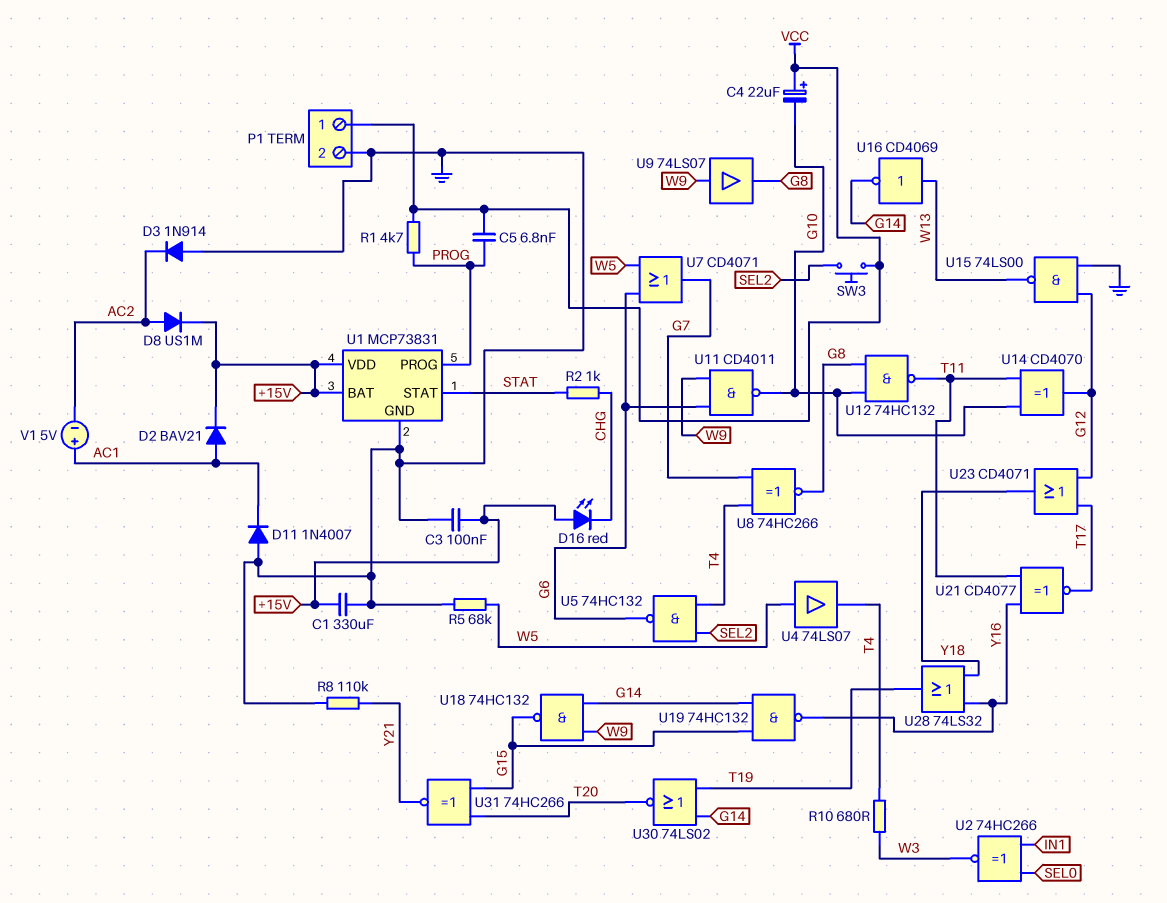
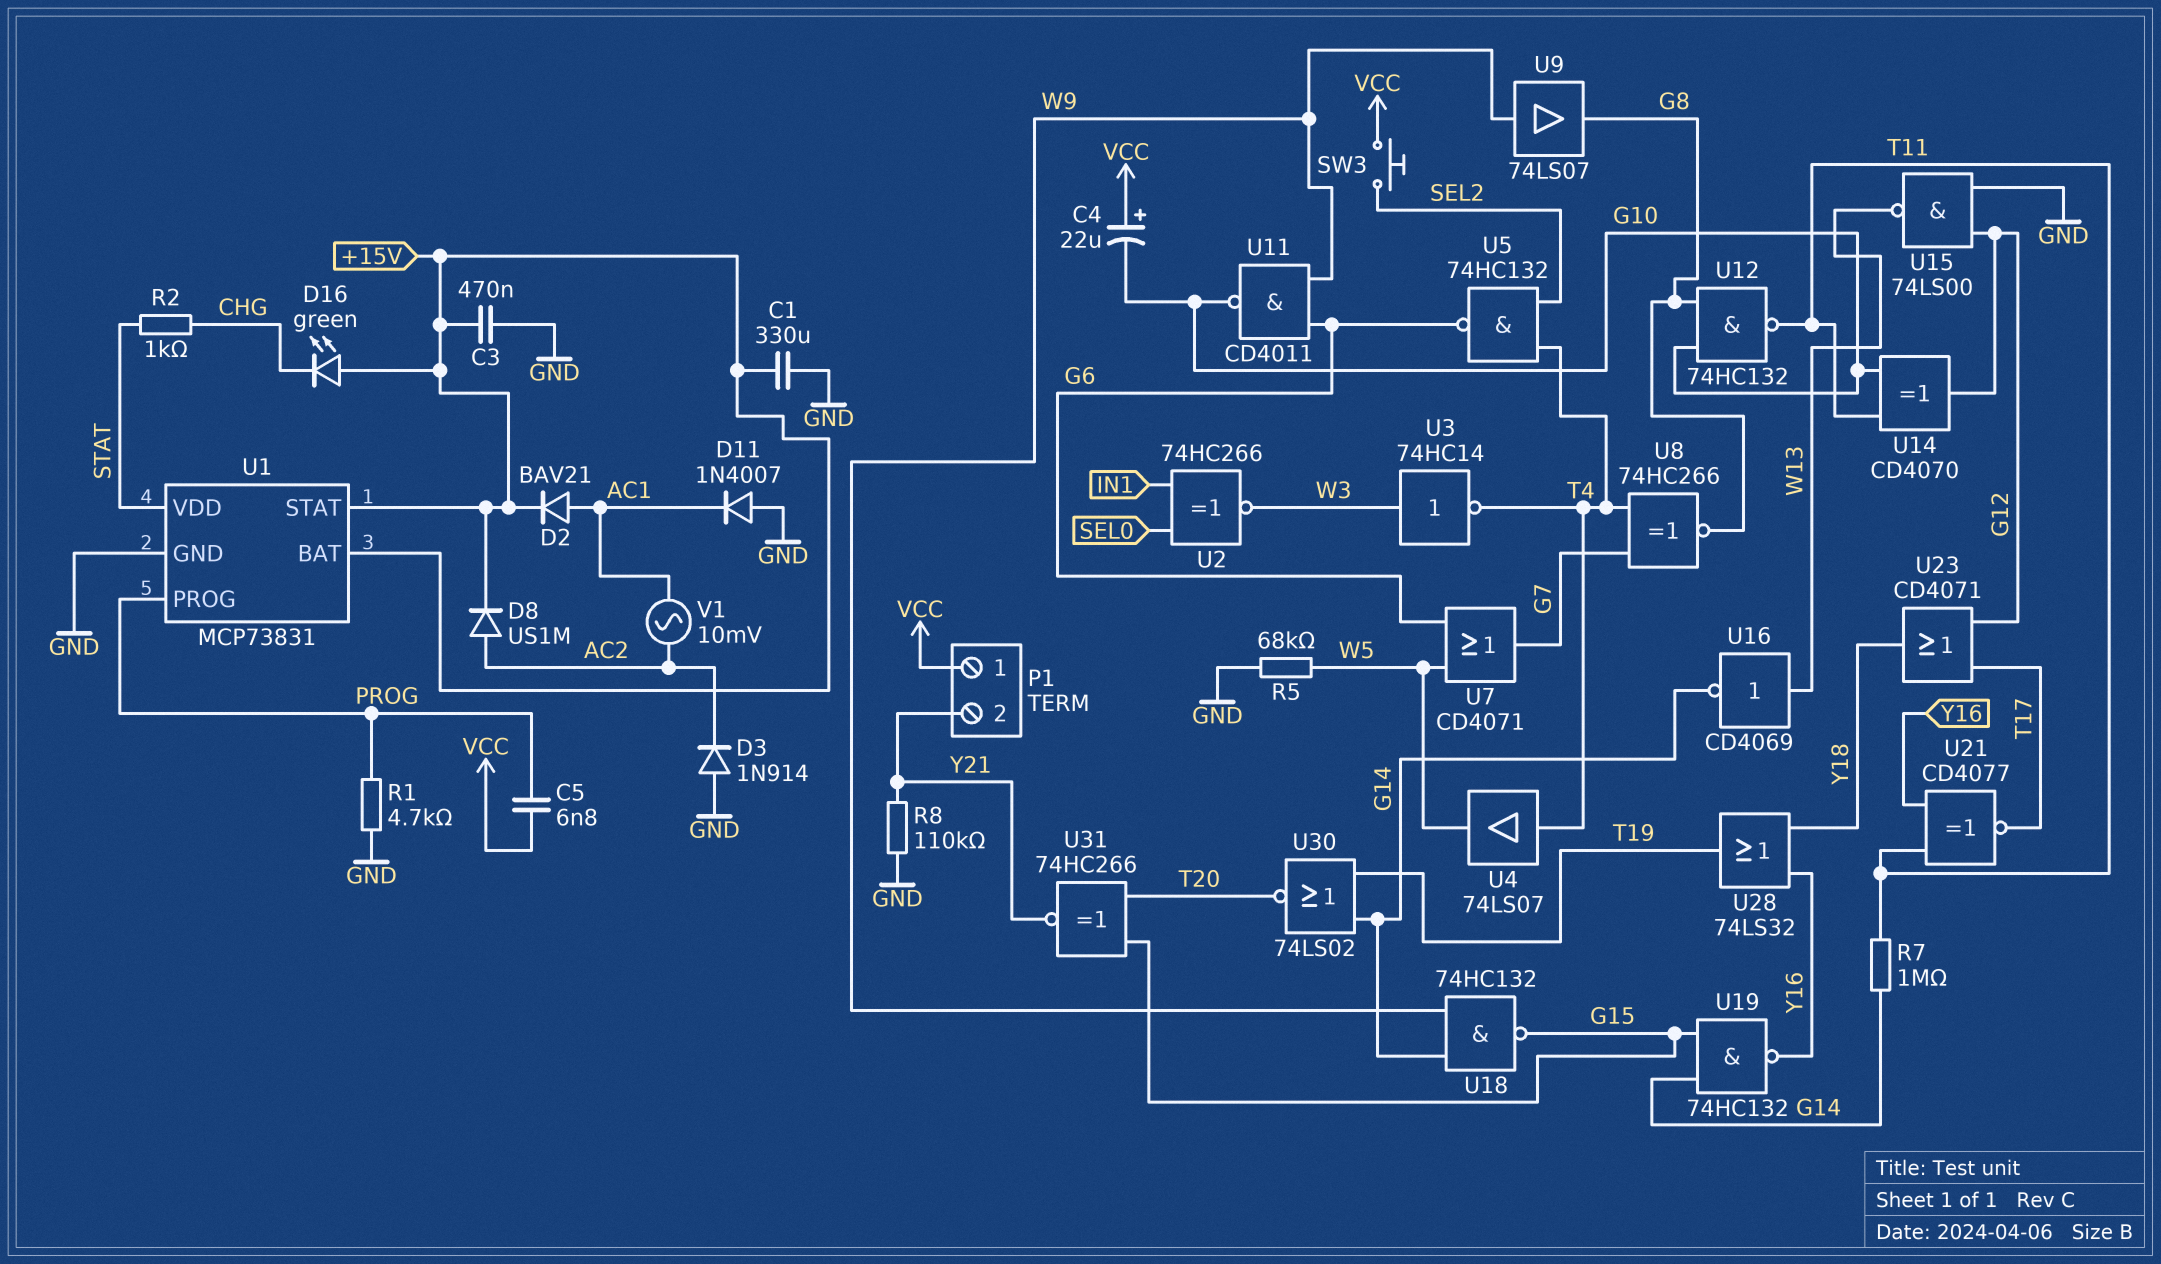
C3: 100nF (+15V, GND) -> 470nF (+15V, GND)
D16: LED red (A +15V, K CHG) -> LED green (A +15V, K CHG)
P1 pin 2: GND -> Y21
R1: 4.7k (PROG, VCC) -> 4.7k (GND, PROG)
R7: none -> 1M (G14, T11)
R10: 680 (T4, W3) -> none
U1 pin STAT: STAT -> +15V
U1 pin VDD: +15V -> STAT
U3: none -> NOT 74HC14 (in W3, out T4)
U4: buffer 74LS07 (in W5, out T4) -> buffer 74LS07 (in T4, out W5)
V1: 5V (plus AC1, minus AC2) -> AC 10mV (AC1, AC2)

